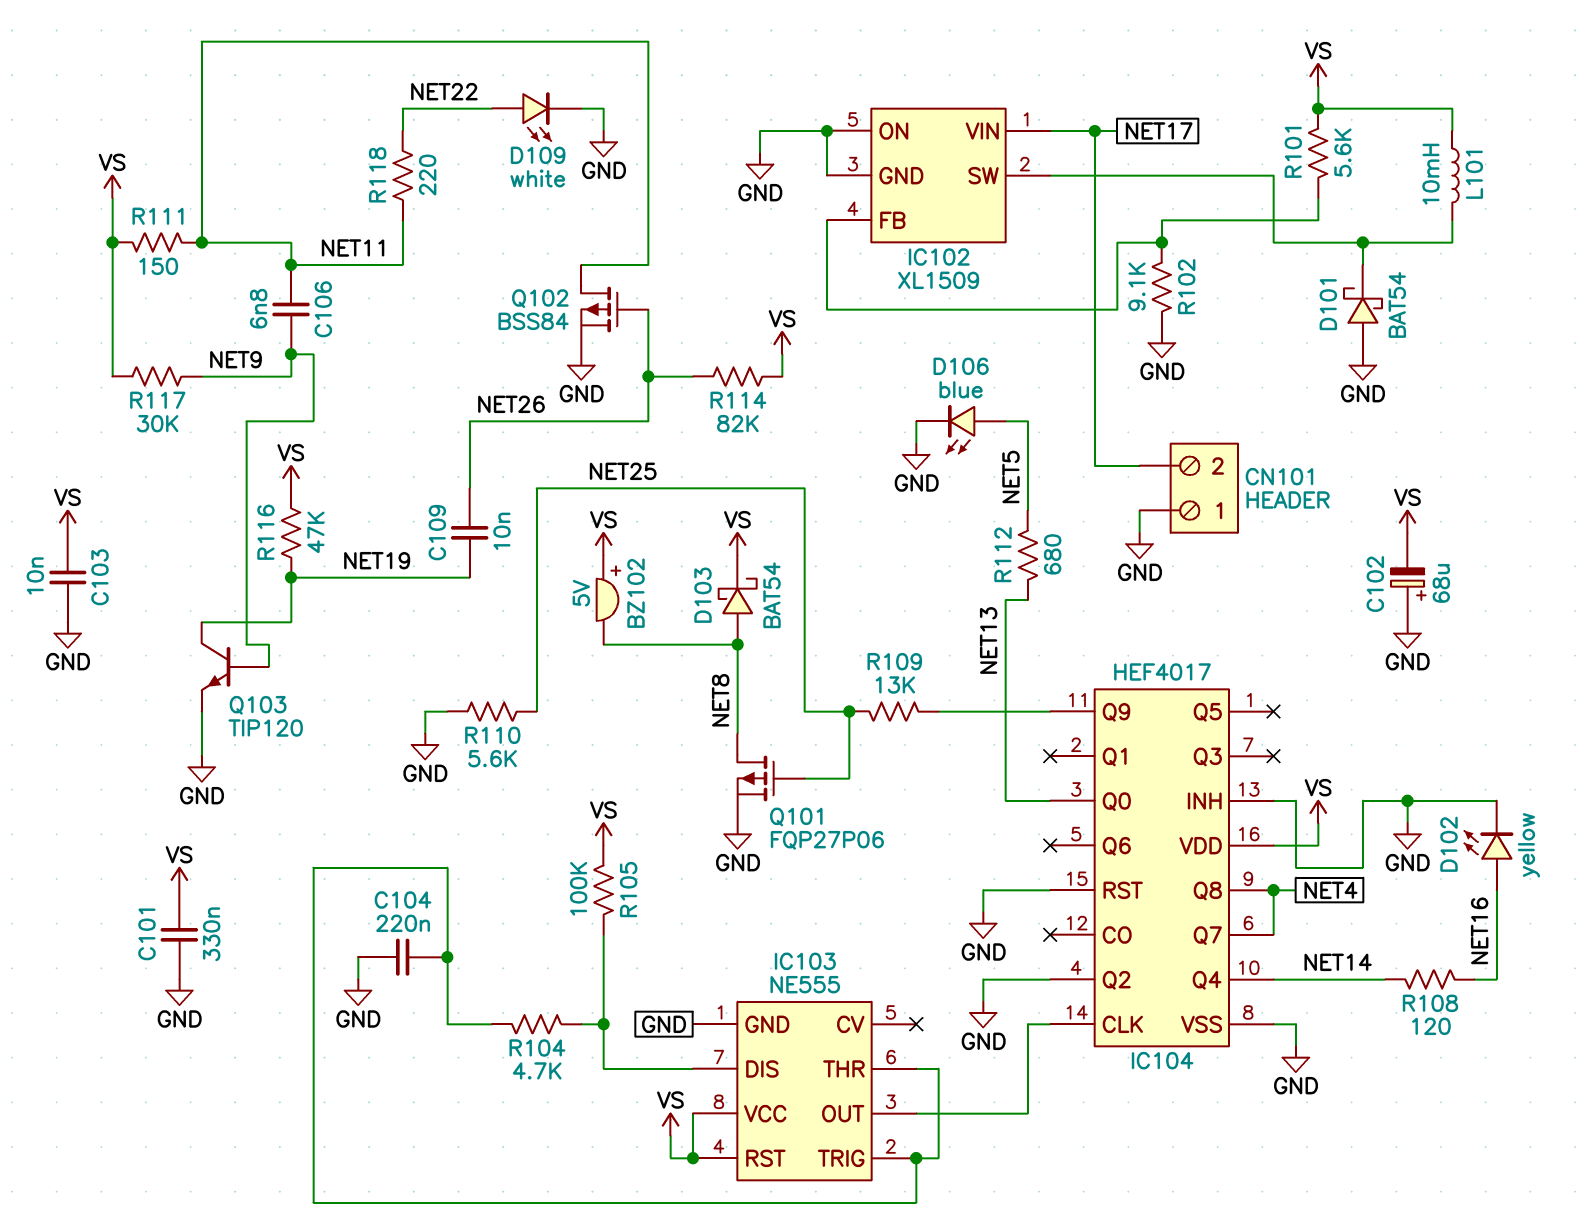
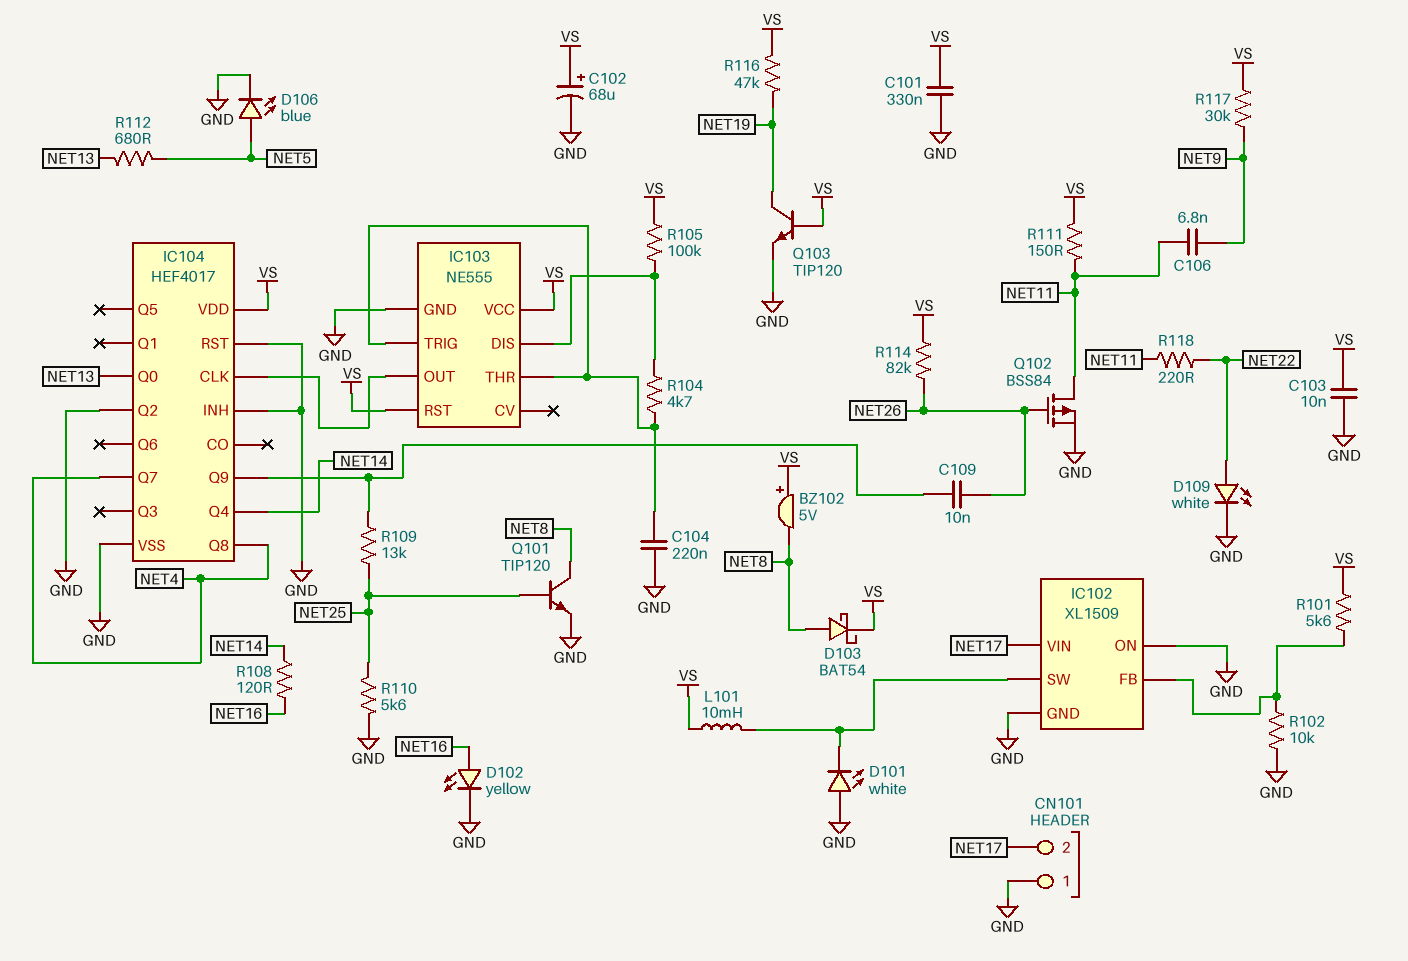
C102: 68uF (plus GND, minus VS) -> 68uF (plus VS, minus GND)
C109: 10nF (NET19, NET26) -> 10nF (IC104/Q9, NET26)
D101: schottky BAT54 (A GND, K IC102/SW) -> LED white (A GND, K IC102/SW)
Q101: PMOS FQP27P06 (G NET25, D NET8, S GND) -> NPN TIP120 (B NET25, C NET8, E GND)
Q103: NPN TIP120 (B NET9, C NET19, E GND) -> NPN TIP120 (B VS, C NET19, E GND)
R102: 9.1k (GND, IC102/FB) -> 10k (GND, IC102/FB)

